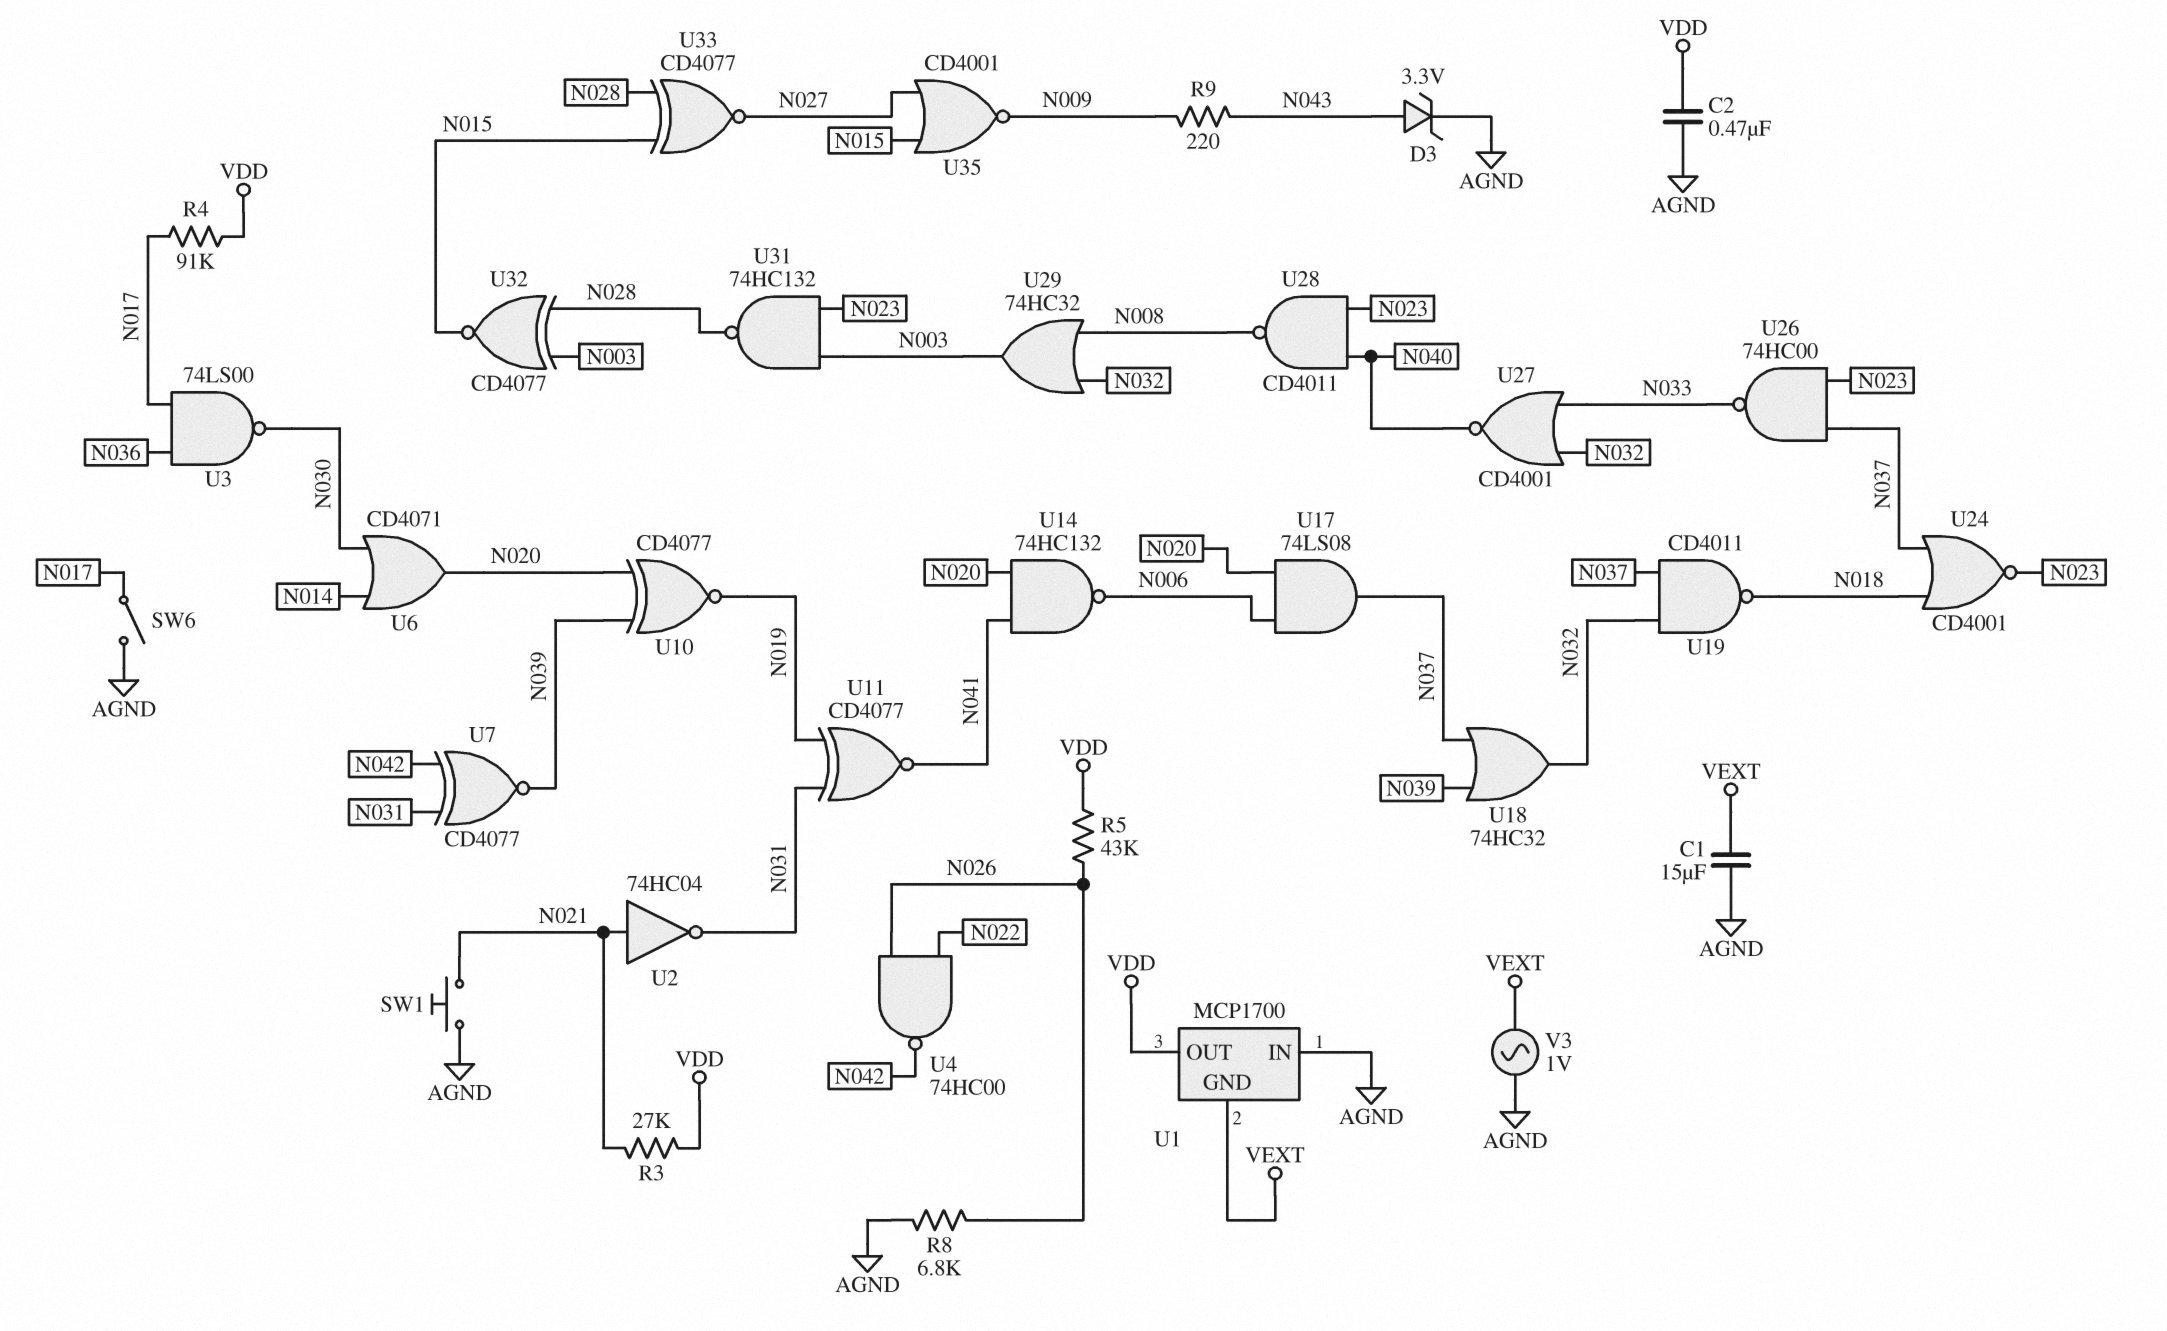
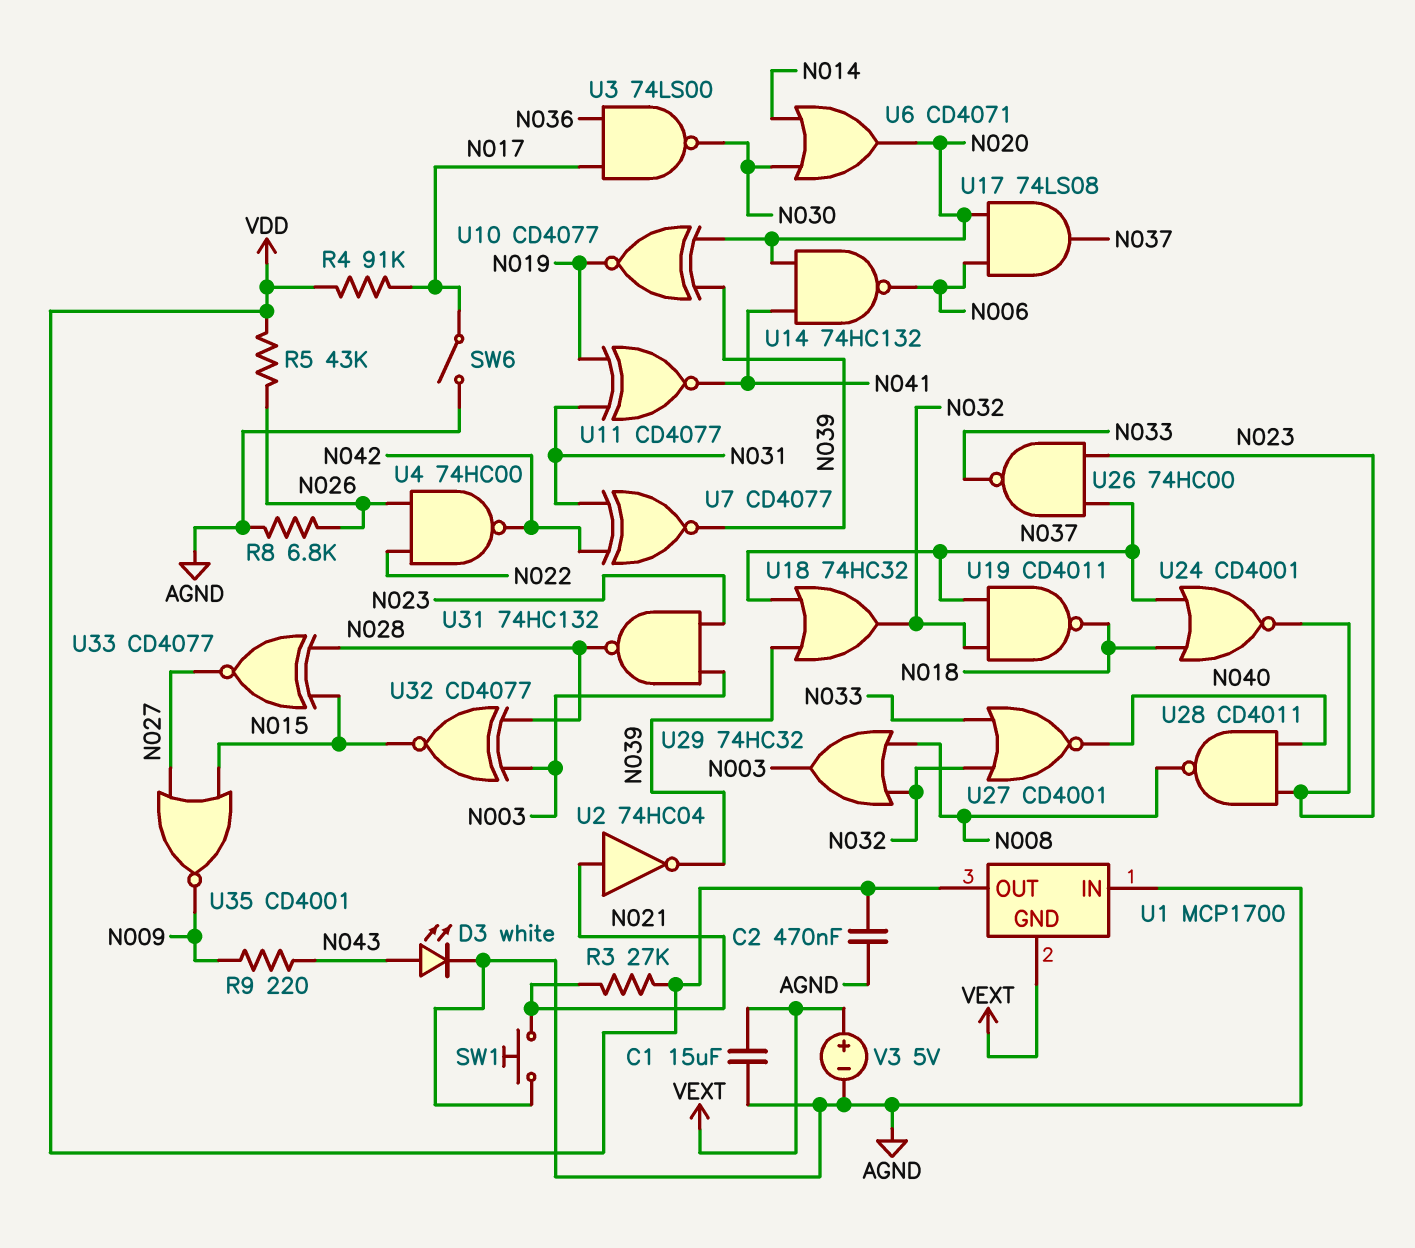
D3: zener 3.3V (A N043, K AGND) -> LED white (A N043, K AGND)
U2: NOT 74HC04 (in N021, out N031) -> NOT 74HC04 (in N021, out N039)
V3: AC 1V (AGND, VEXT) -> 5V (plus VEXT, minus AGND)

